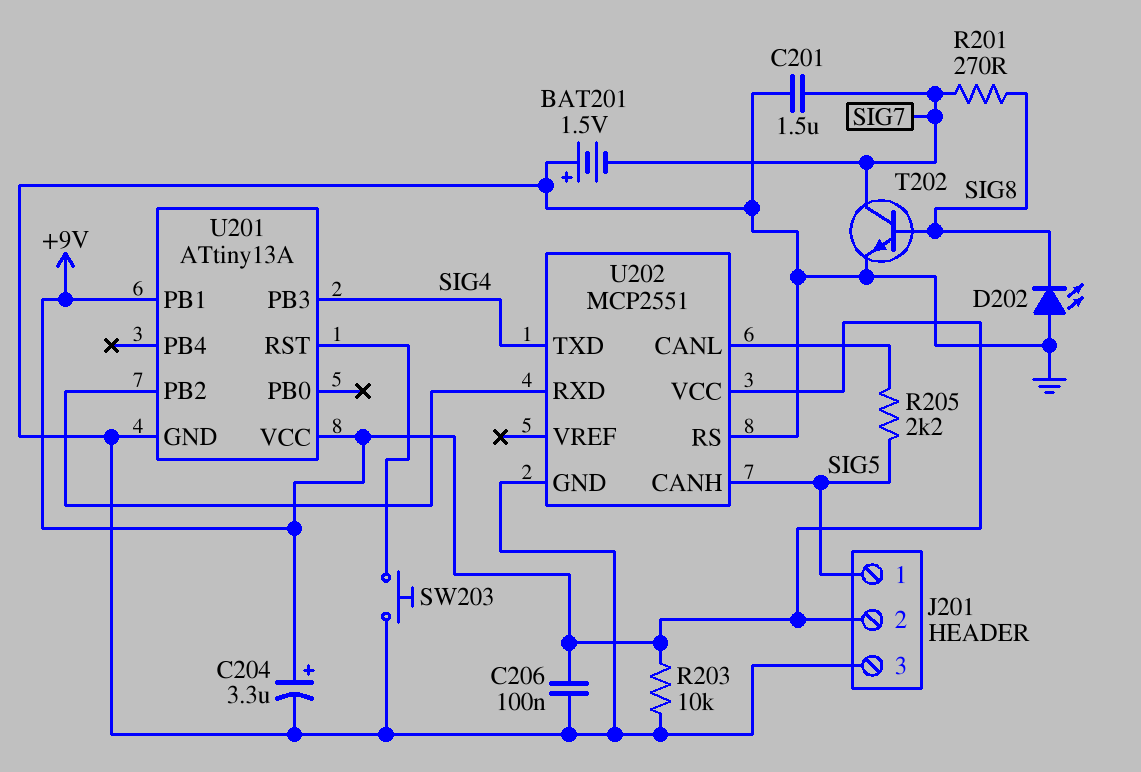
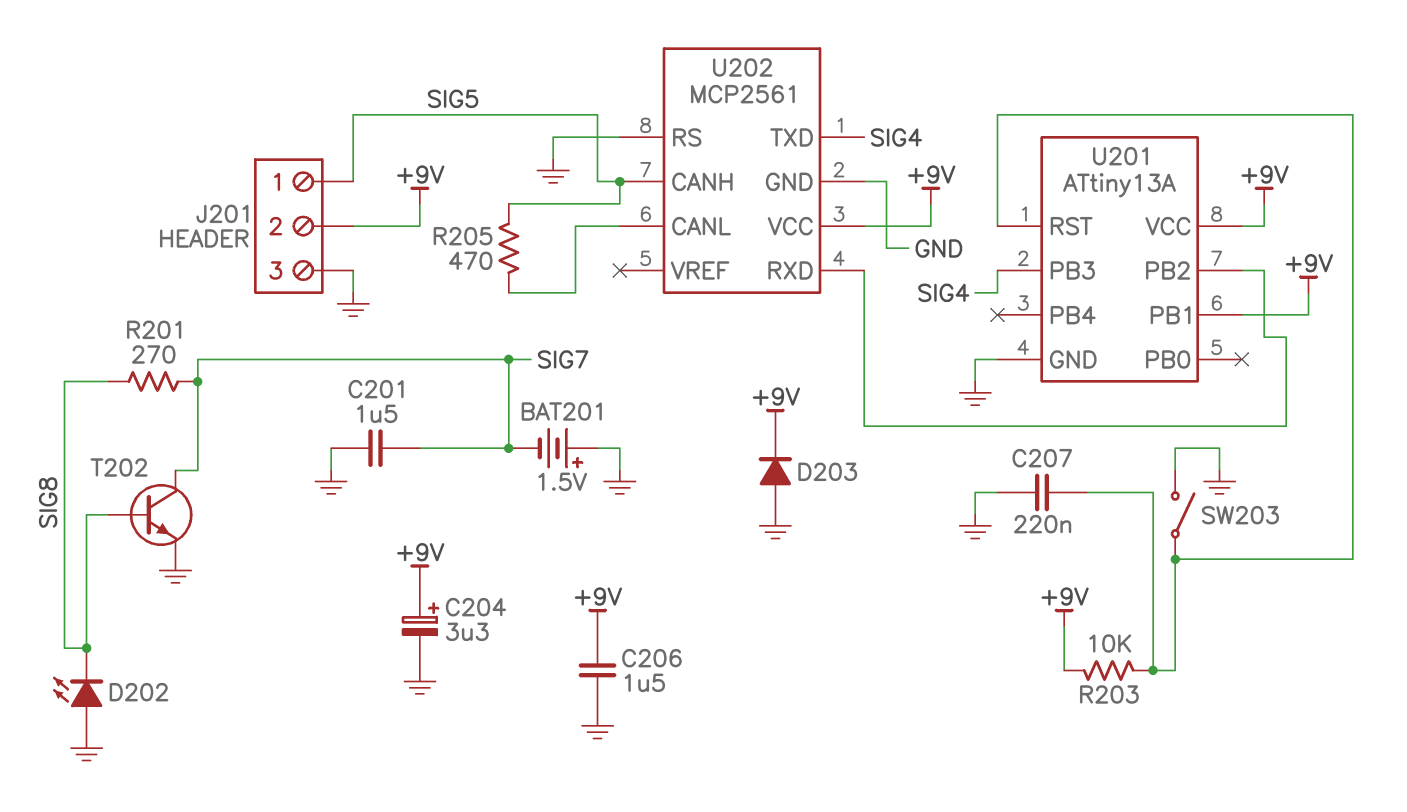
C206: 100nF (+9V, GND) -> 1.5uF (+9V, GND)
C207: none -> 220nF (GND, U201/RST)
D203: none -> diode (A GND, K +9V)
R203: 10k (+9V, GND) -> 10k (+9V, U201/RST)
R205: 2.2k (SIG5, U202/CANL) -> 470 (SIG5, U202/CANL)
SW203: button (GND, U201/RST) -> switch (GND, U201/RST)
U202: MCP2551 -> MCP2561

